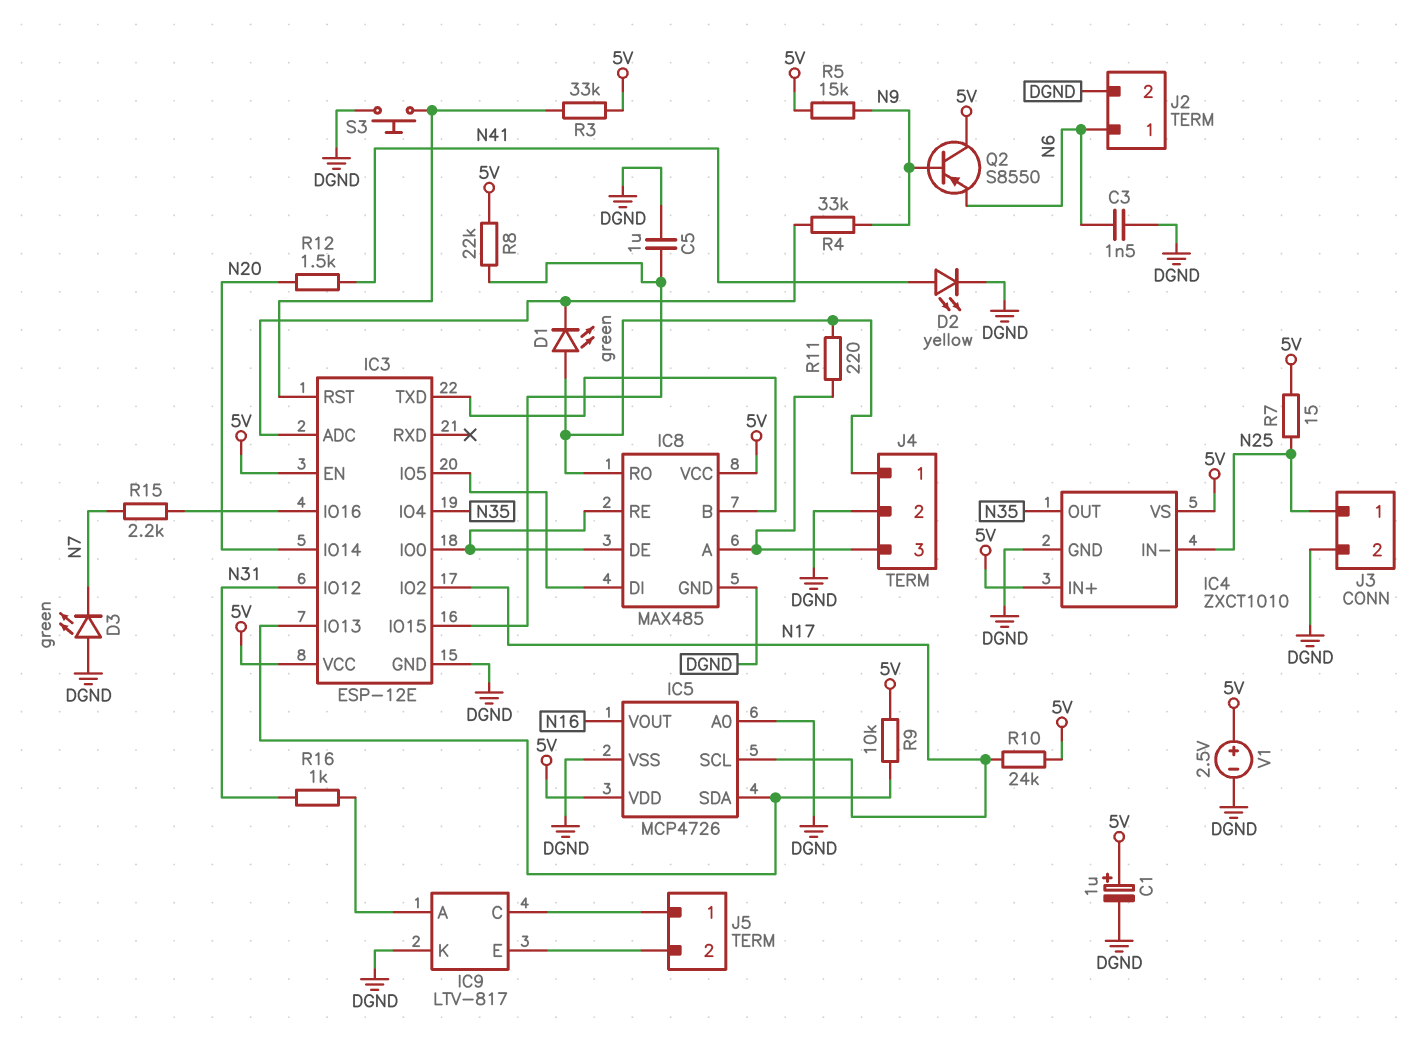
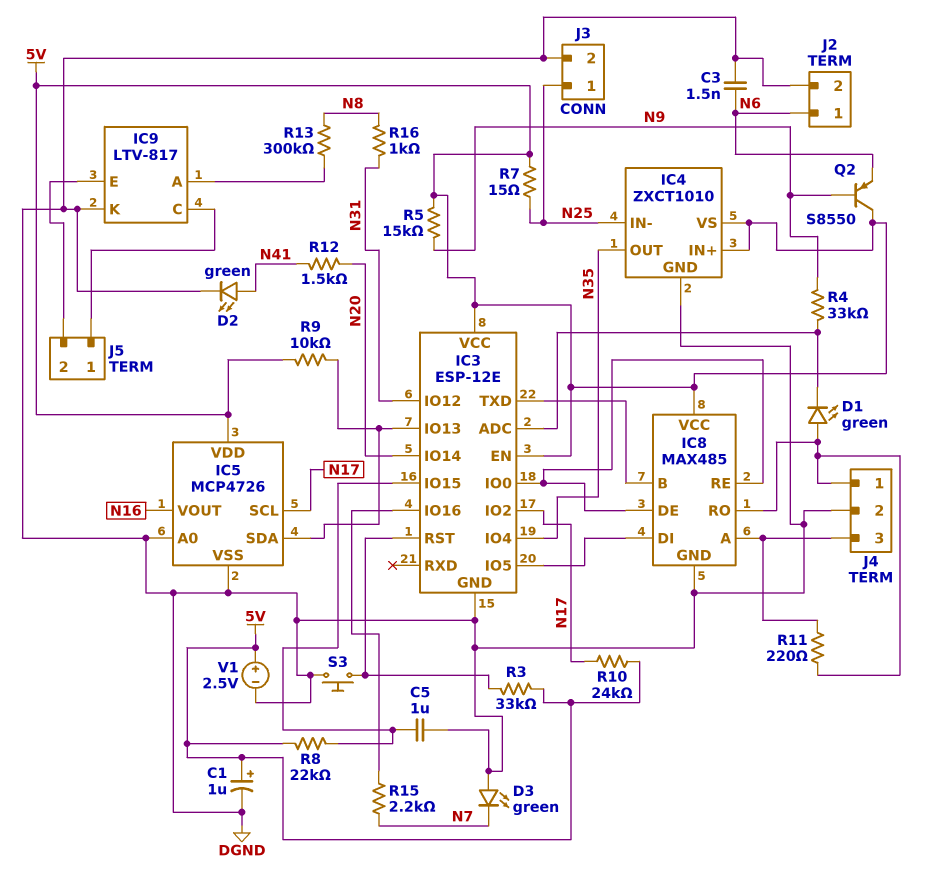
D2: LED yellow (A N41, K DGND) -> LED green (A N41, K DGND)
R13: none -> 300k (IC9/A, N8)
R16: 1k (IC9/A, N31) -> 1k (N8, N31)

